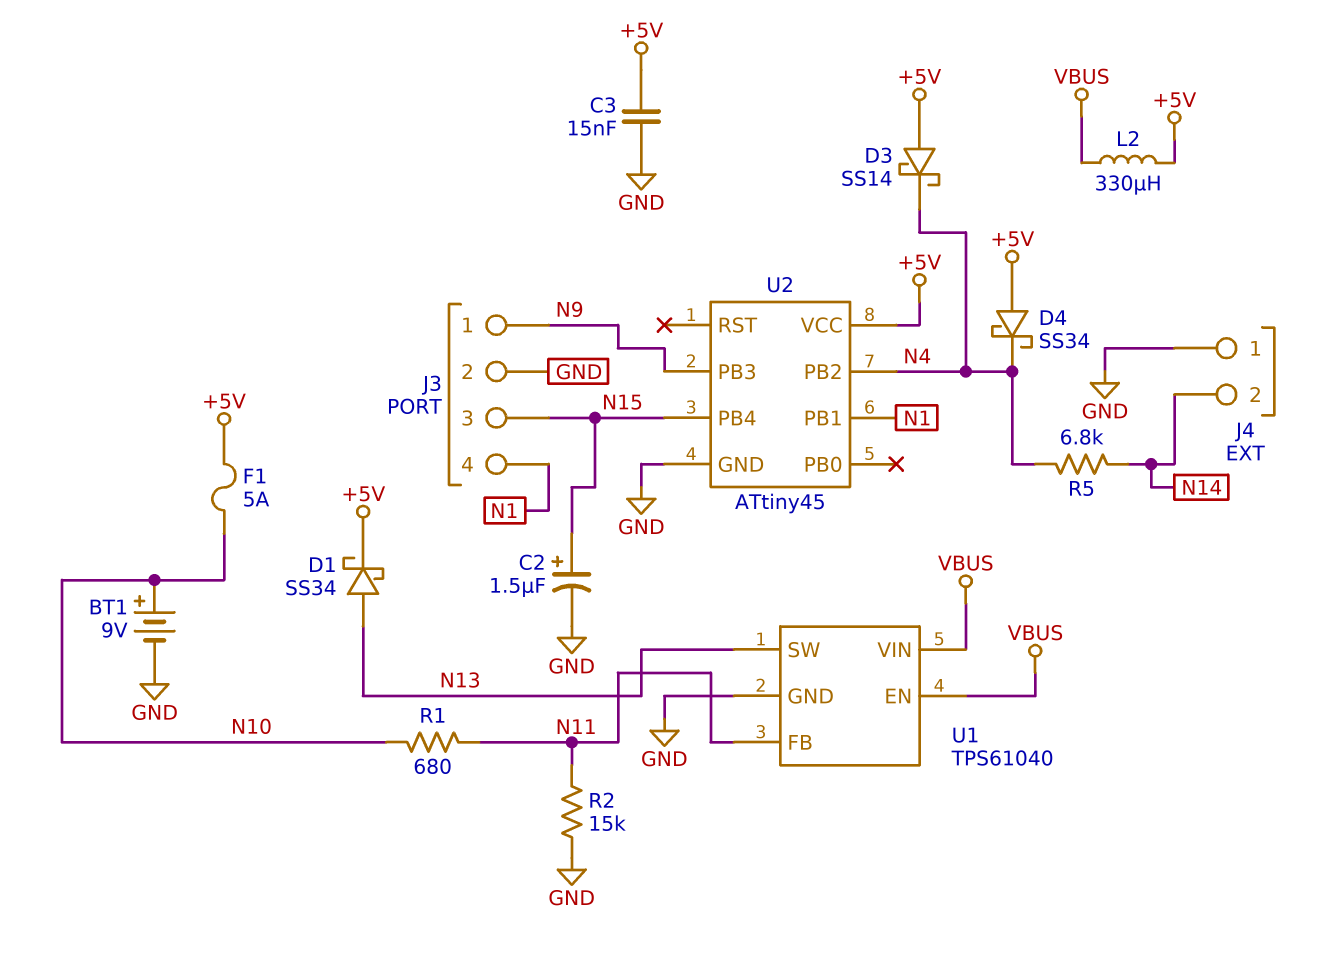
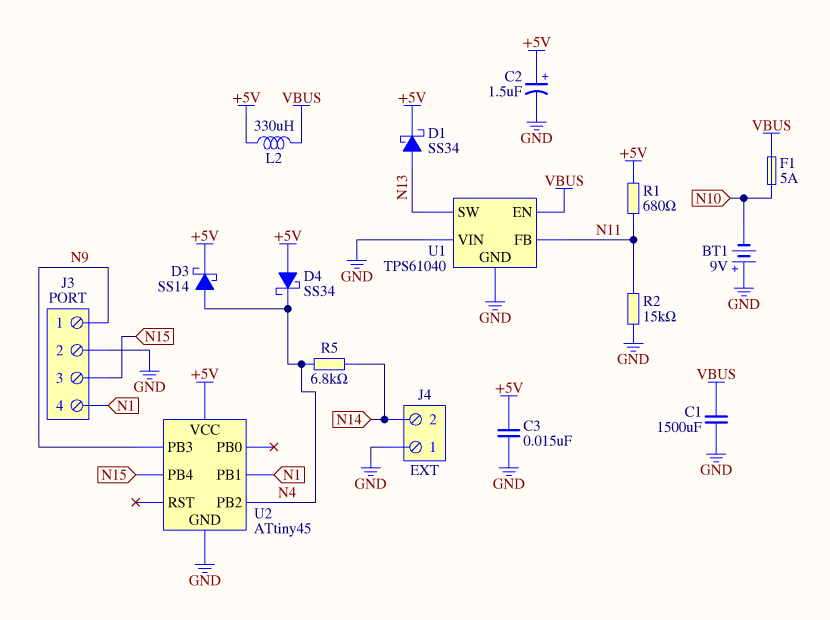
BT1: 9V (plus N10, minus GND) -> 9V (plus GND, minus N10)
C1: none -> 1500uF (GND, VBUS)
C2: 1.5uF (plus N15, minus GND) -> 1.5uF (plus +5V, minus GND)
D3: schottky SS14 (A +5V, K N4) -> schottky SS14 (A N4, K +5V)
F1: 5A (+5V, N10) -> 5A (N10, VBUS)
R1: 680 (N10, N11) -> 680 (+5V, N11)
U1 pin VIN: VBUS -> GND

